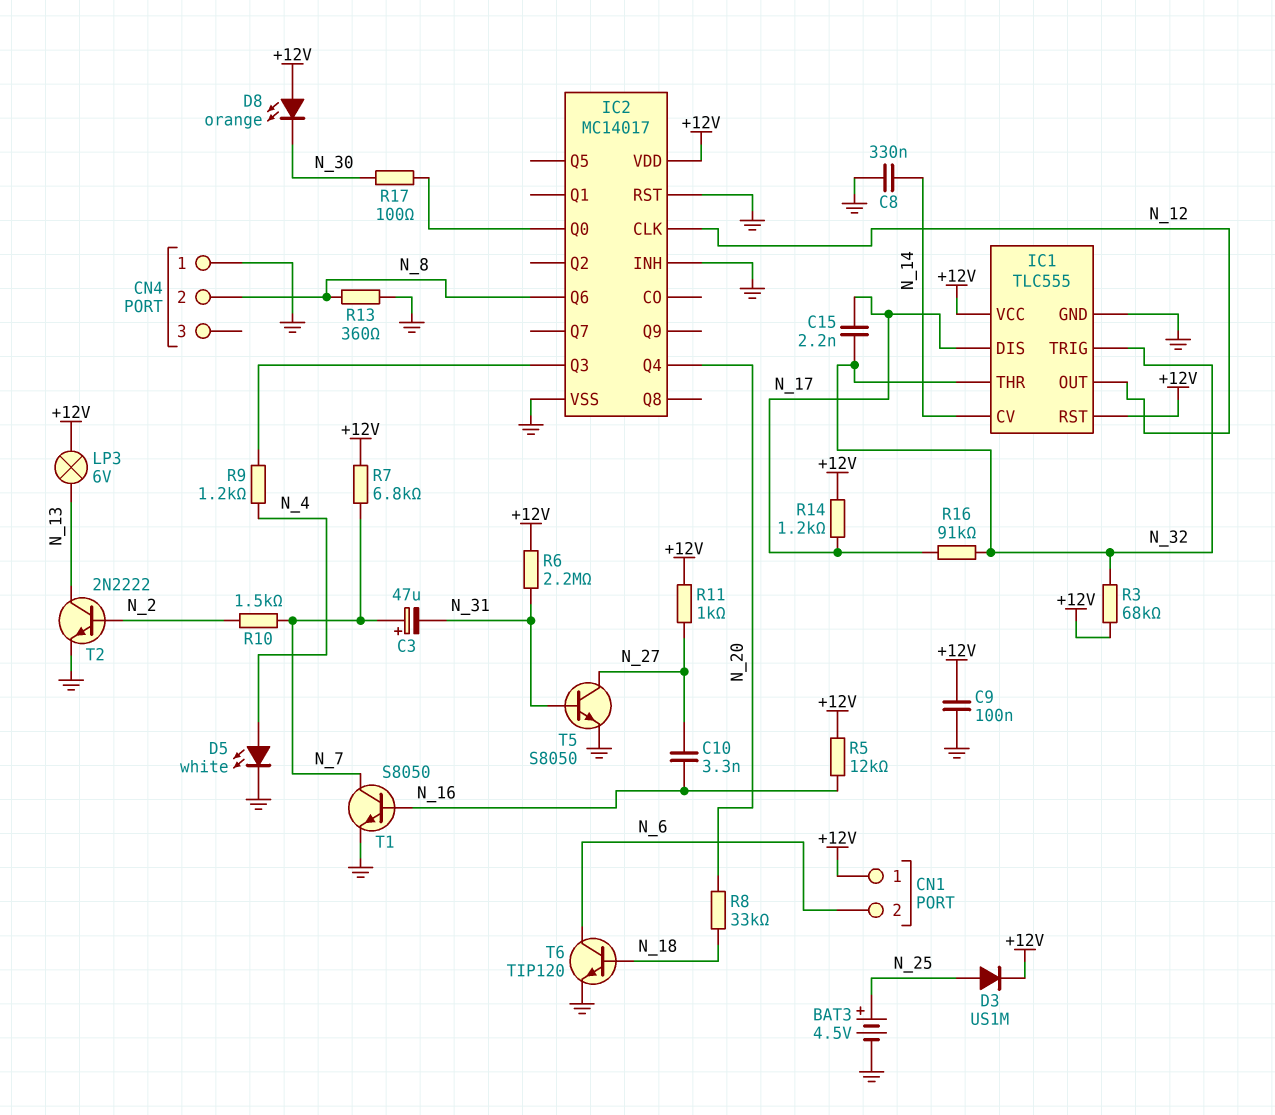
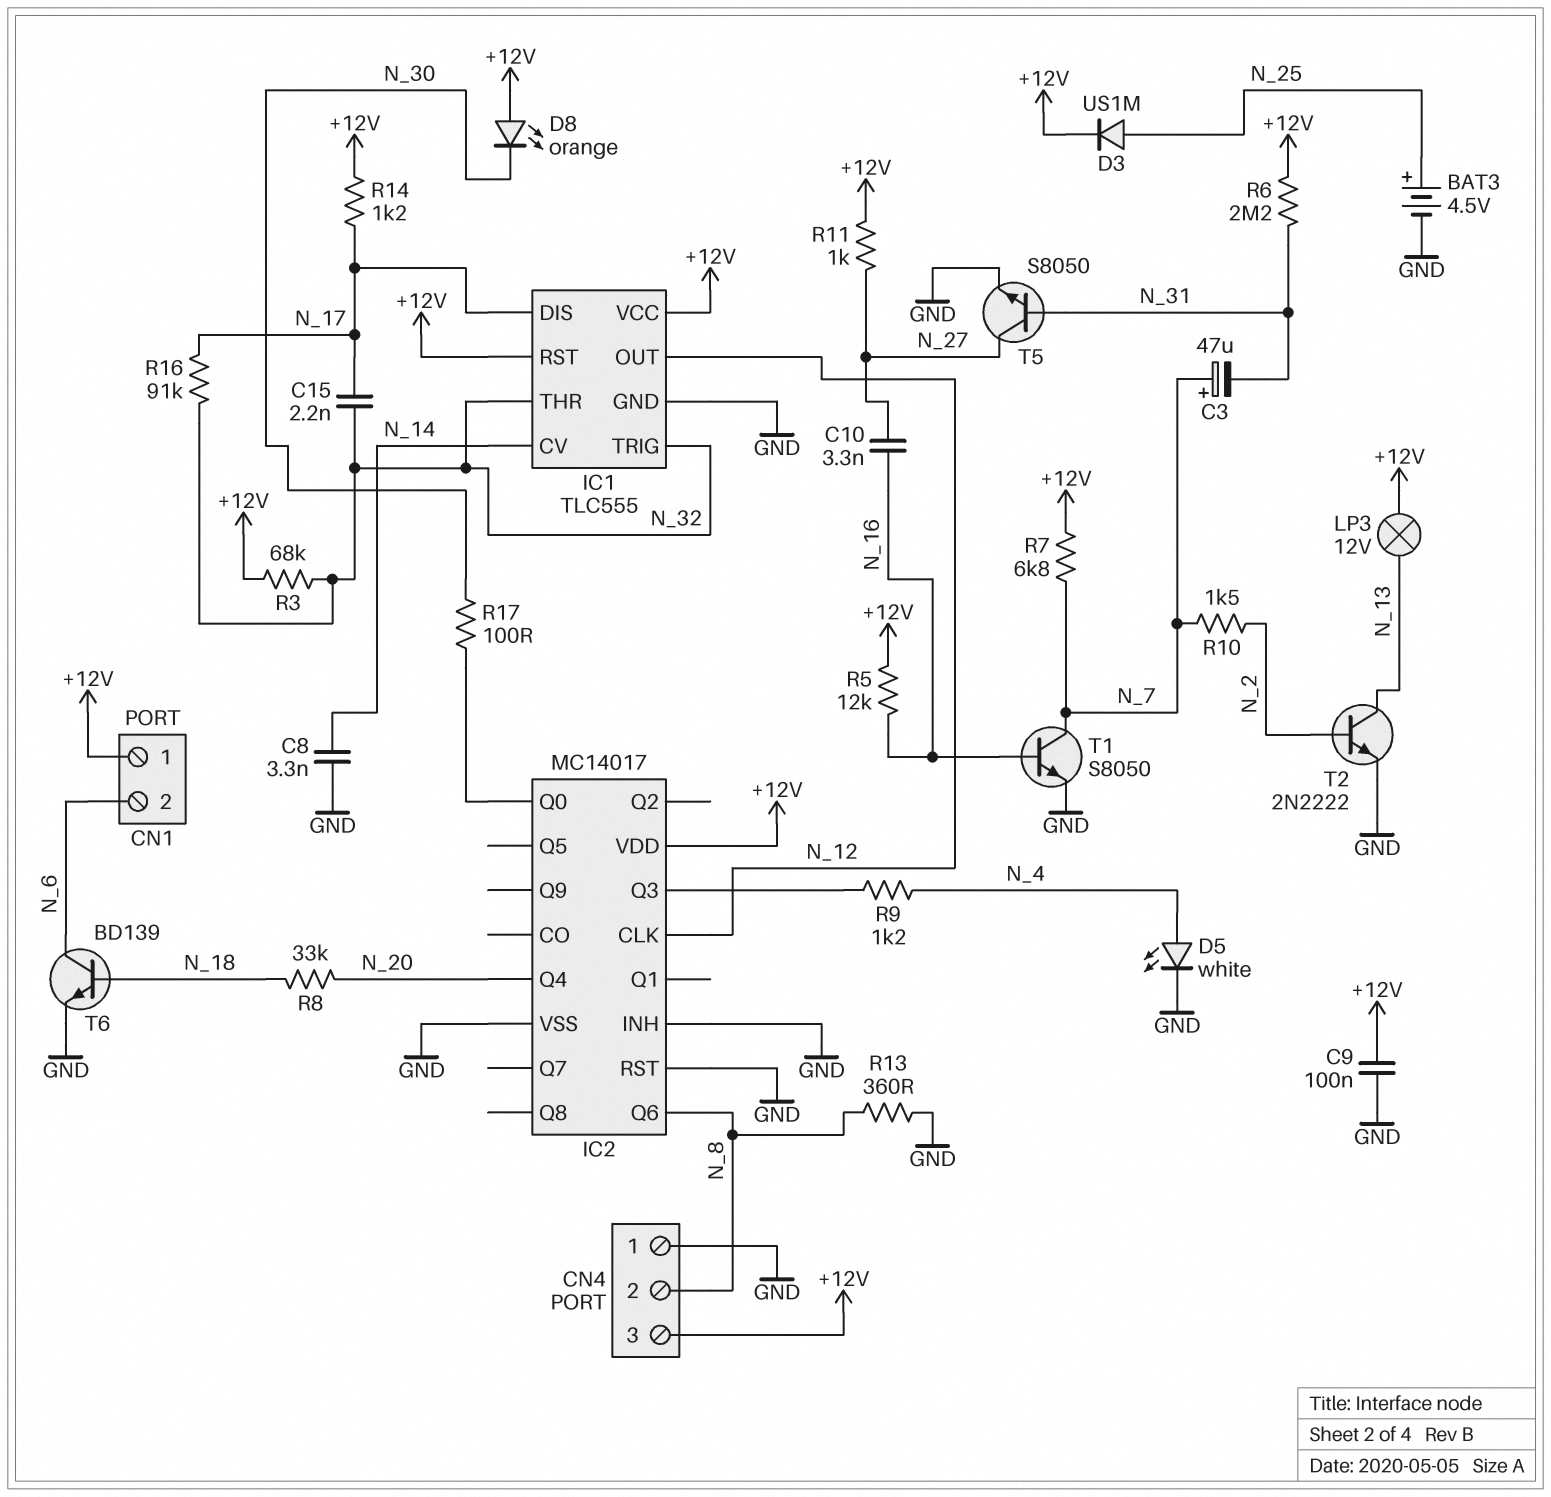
C8: 330nF (GND, N_14) -> 3.3nF (GND, N_14)
CN4 pin 3: none -> +12V
LP3: lamp 6V (+12V, N_13) -> lamp 12V (+12V, N_13)
T6: NPN TIP120 (B N_18, C N_6, E GND) -> NPN BD139 (B N_18, C N_6, E GND)

